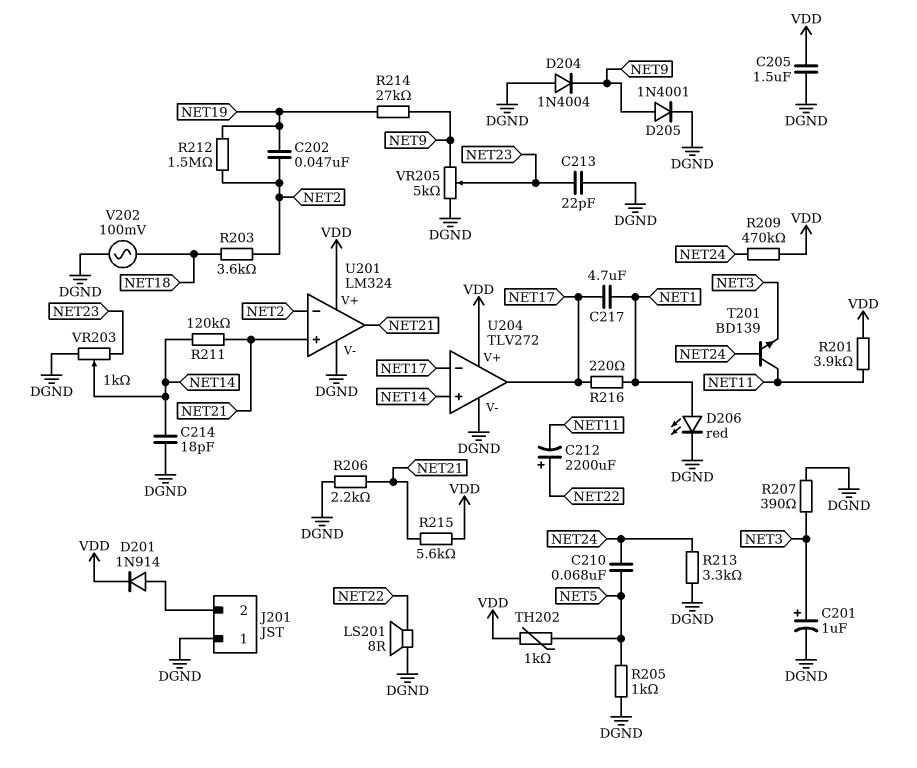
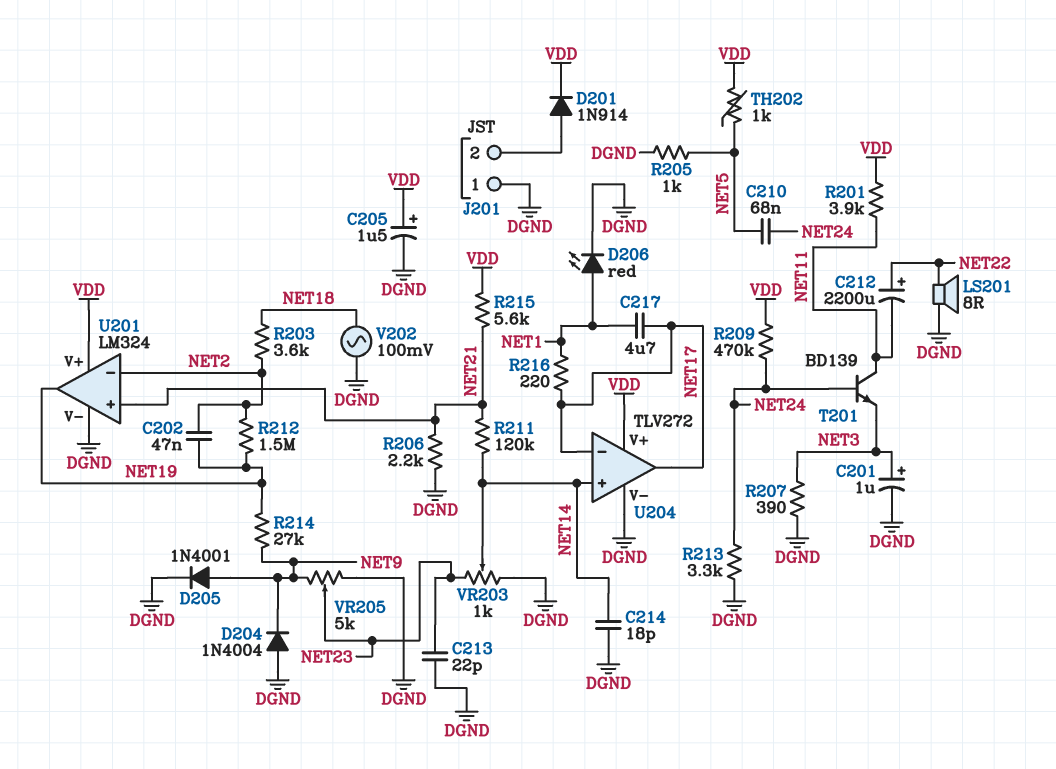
C205: 1.5uF (DGND, VDD) -> 1.5uF (plus VDD, minus DGND)
U201 pin out: NET21 -> NET19

